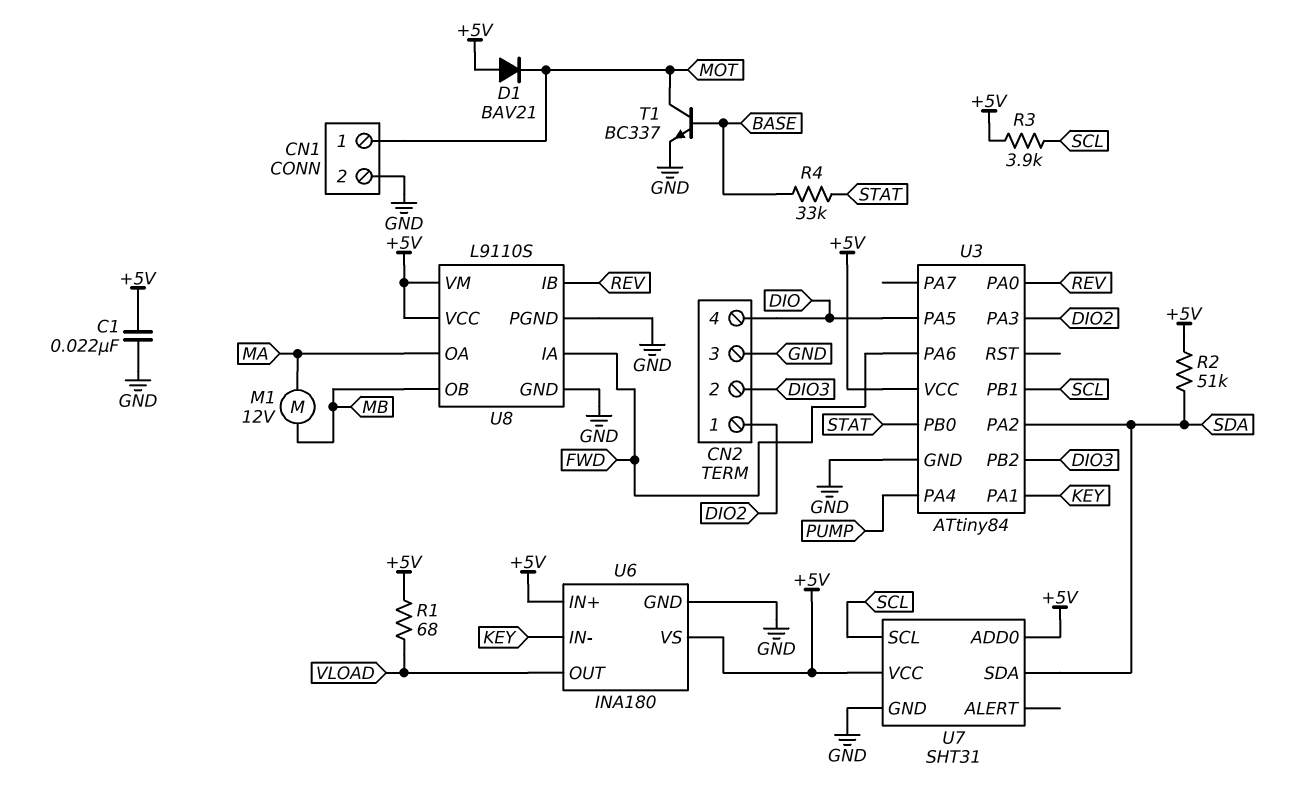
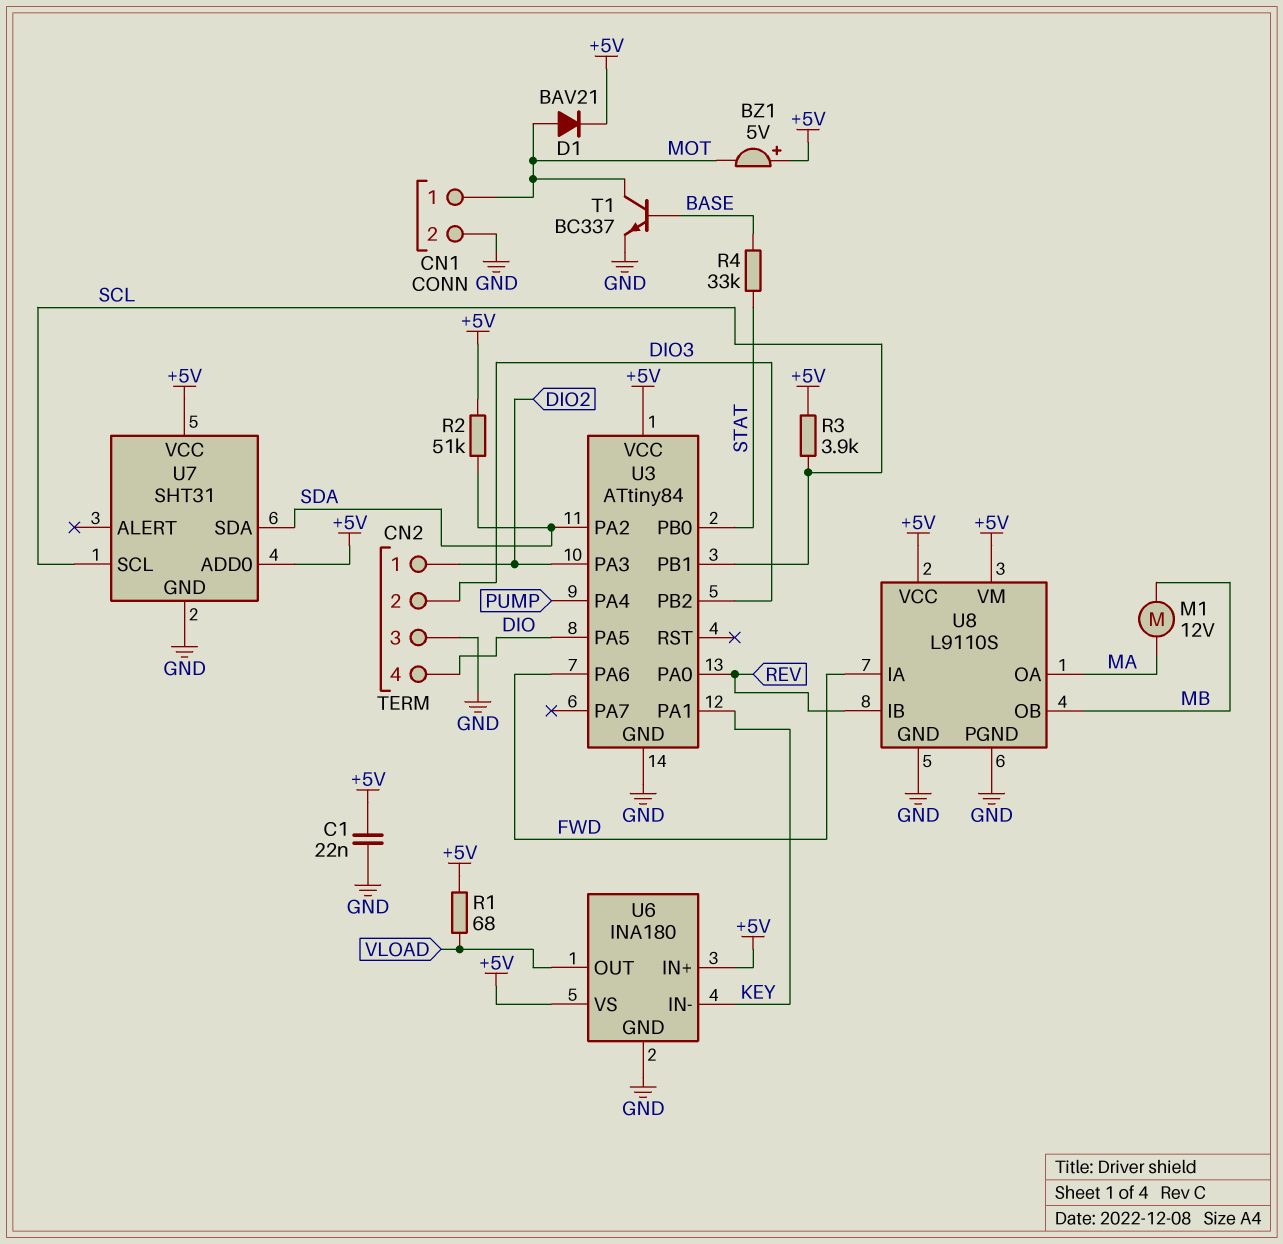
BZ1: none -> buzzer 5V (plus +5V, minus MOT)
D1: diode BAV21 (A +5V, K MOT) -> diode BAV21 (A MOT, K +5V)

